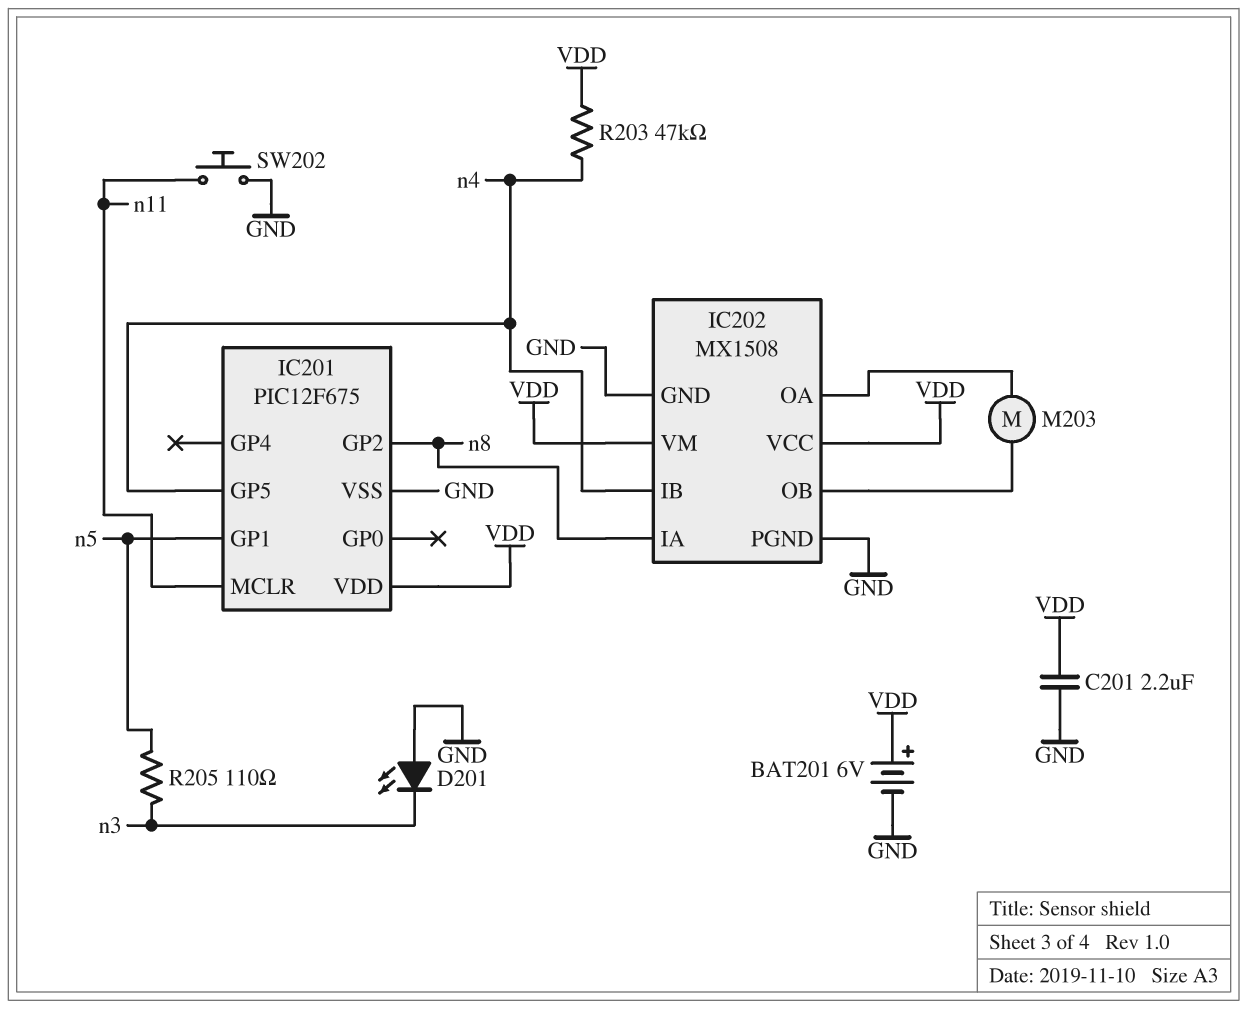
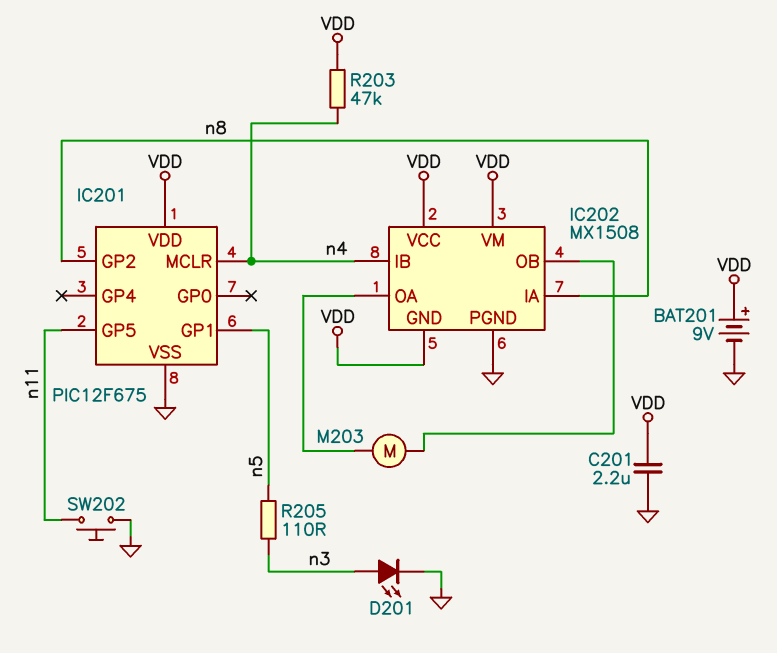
BAT201: 6V (plus VDD, minus GND) -> 9V (plus VDD, minus GND)
D201: LED (A GND, K n3) -> LED (A n3, K GND)
IC201 pin GP5: n4 -> n11
IC201 pin MCLR: n11 -> n4
IC202 pin GND: GND -> VDD

